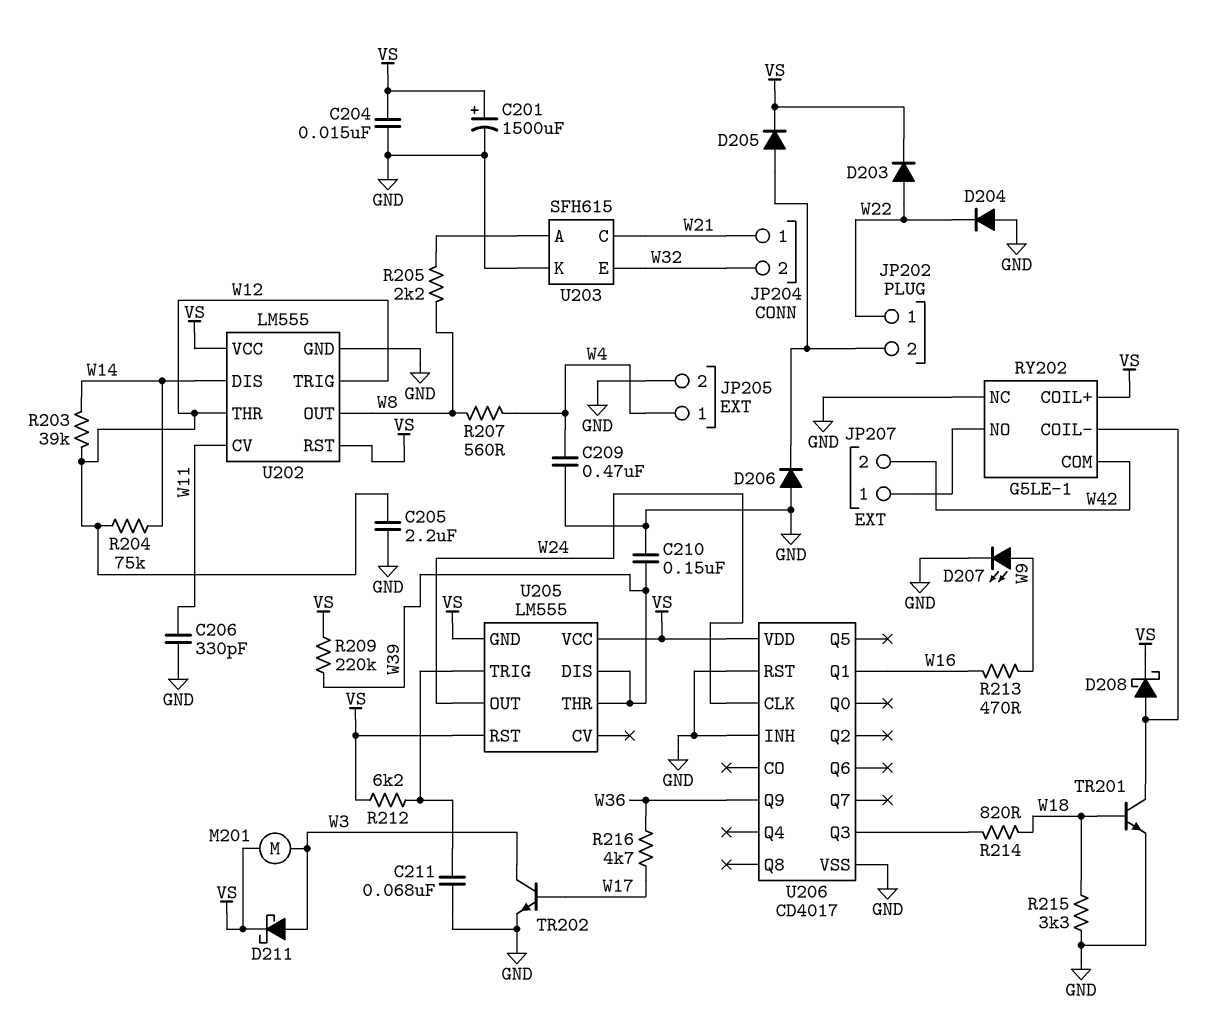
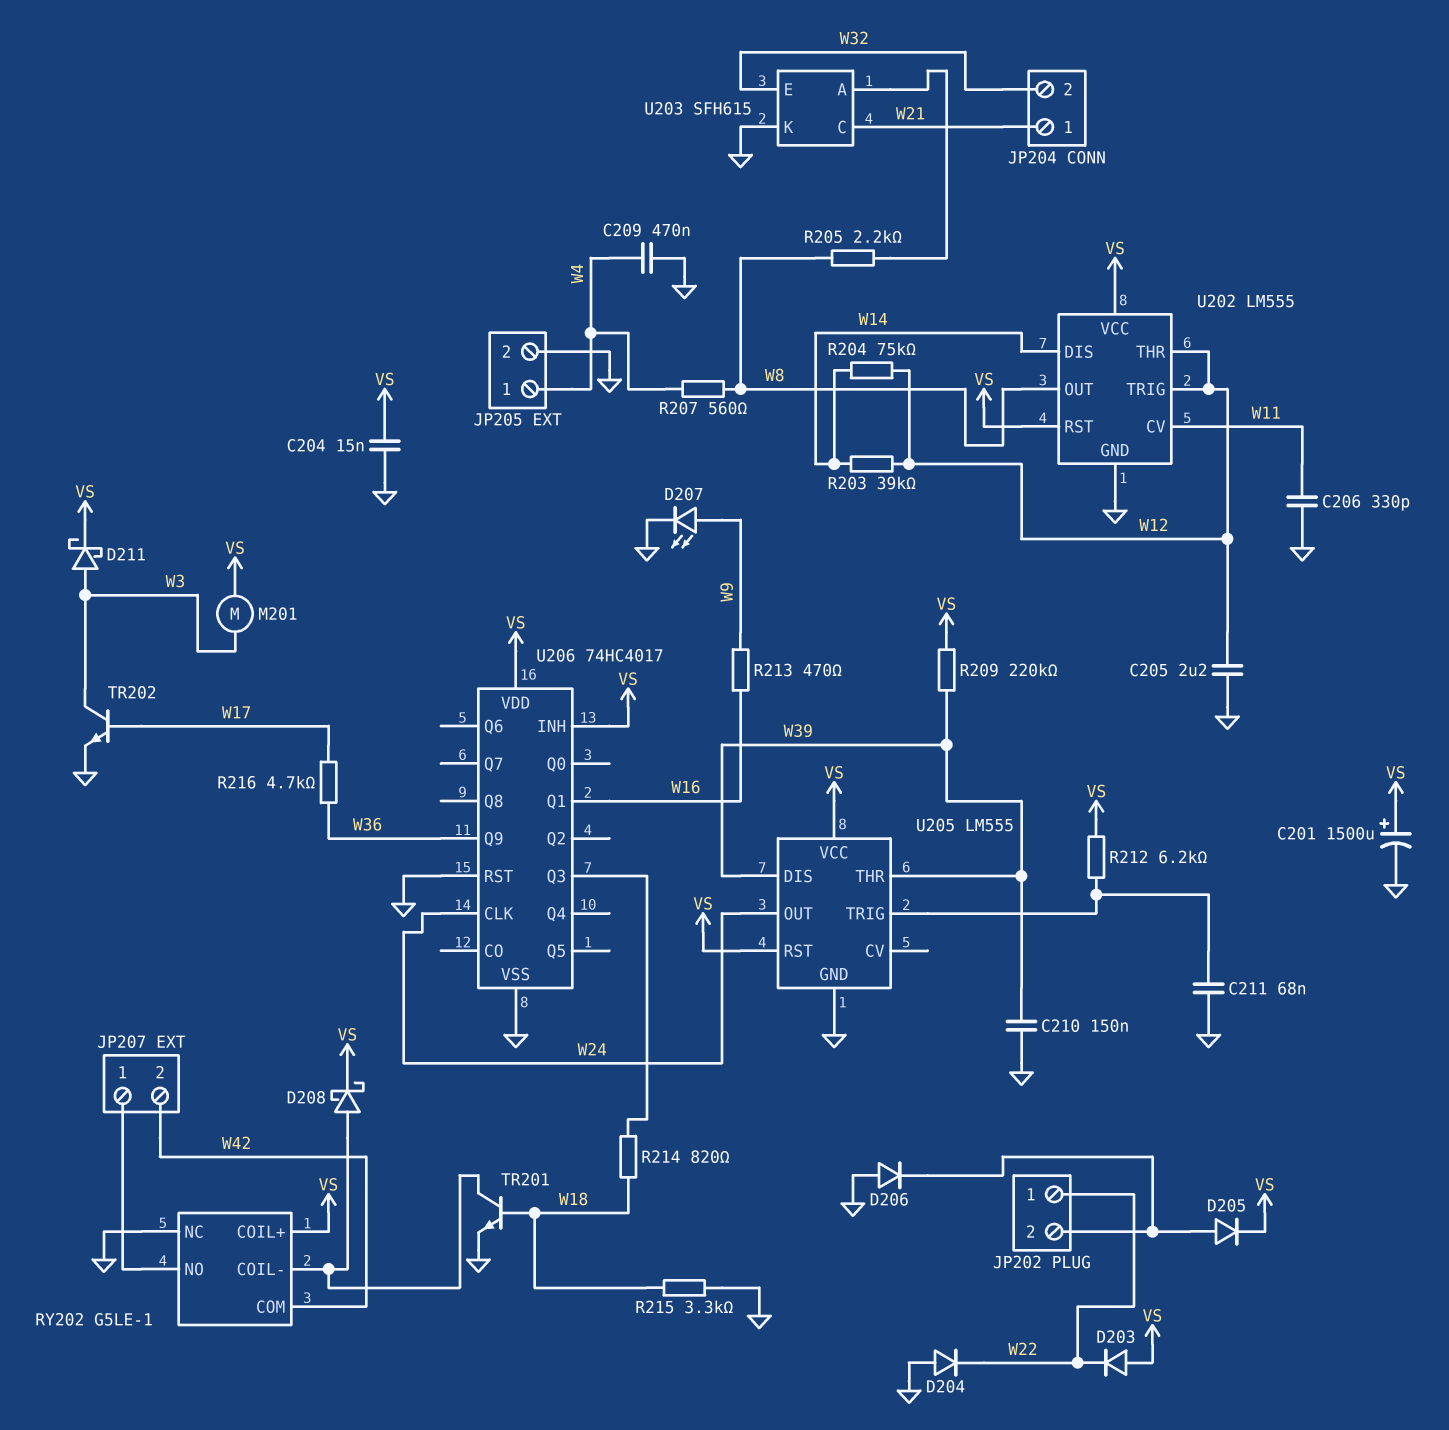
D203: diode (A W22, K VS) -> diode (A VS, K W22)
U205 pin GND: VS -> GND
U206: CD4017 -> 74HC4017
U206 pin INH: GND -> VS

